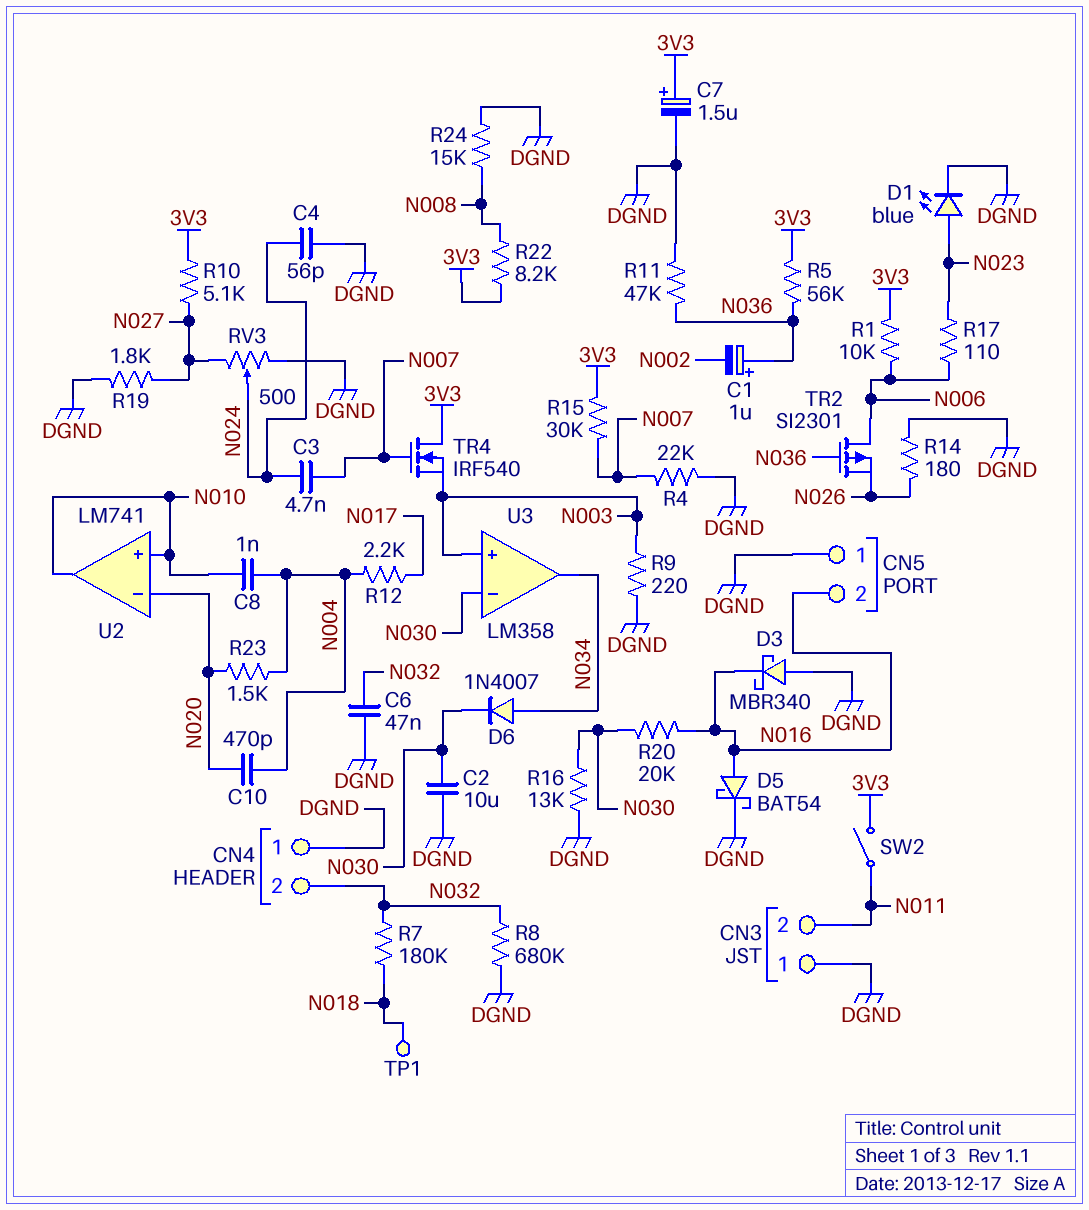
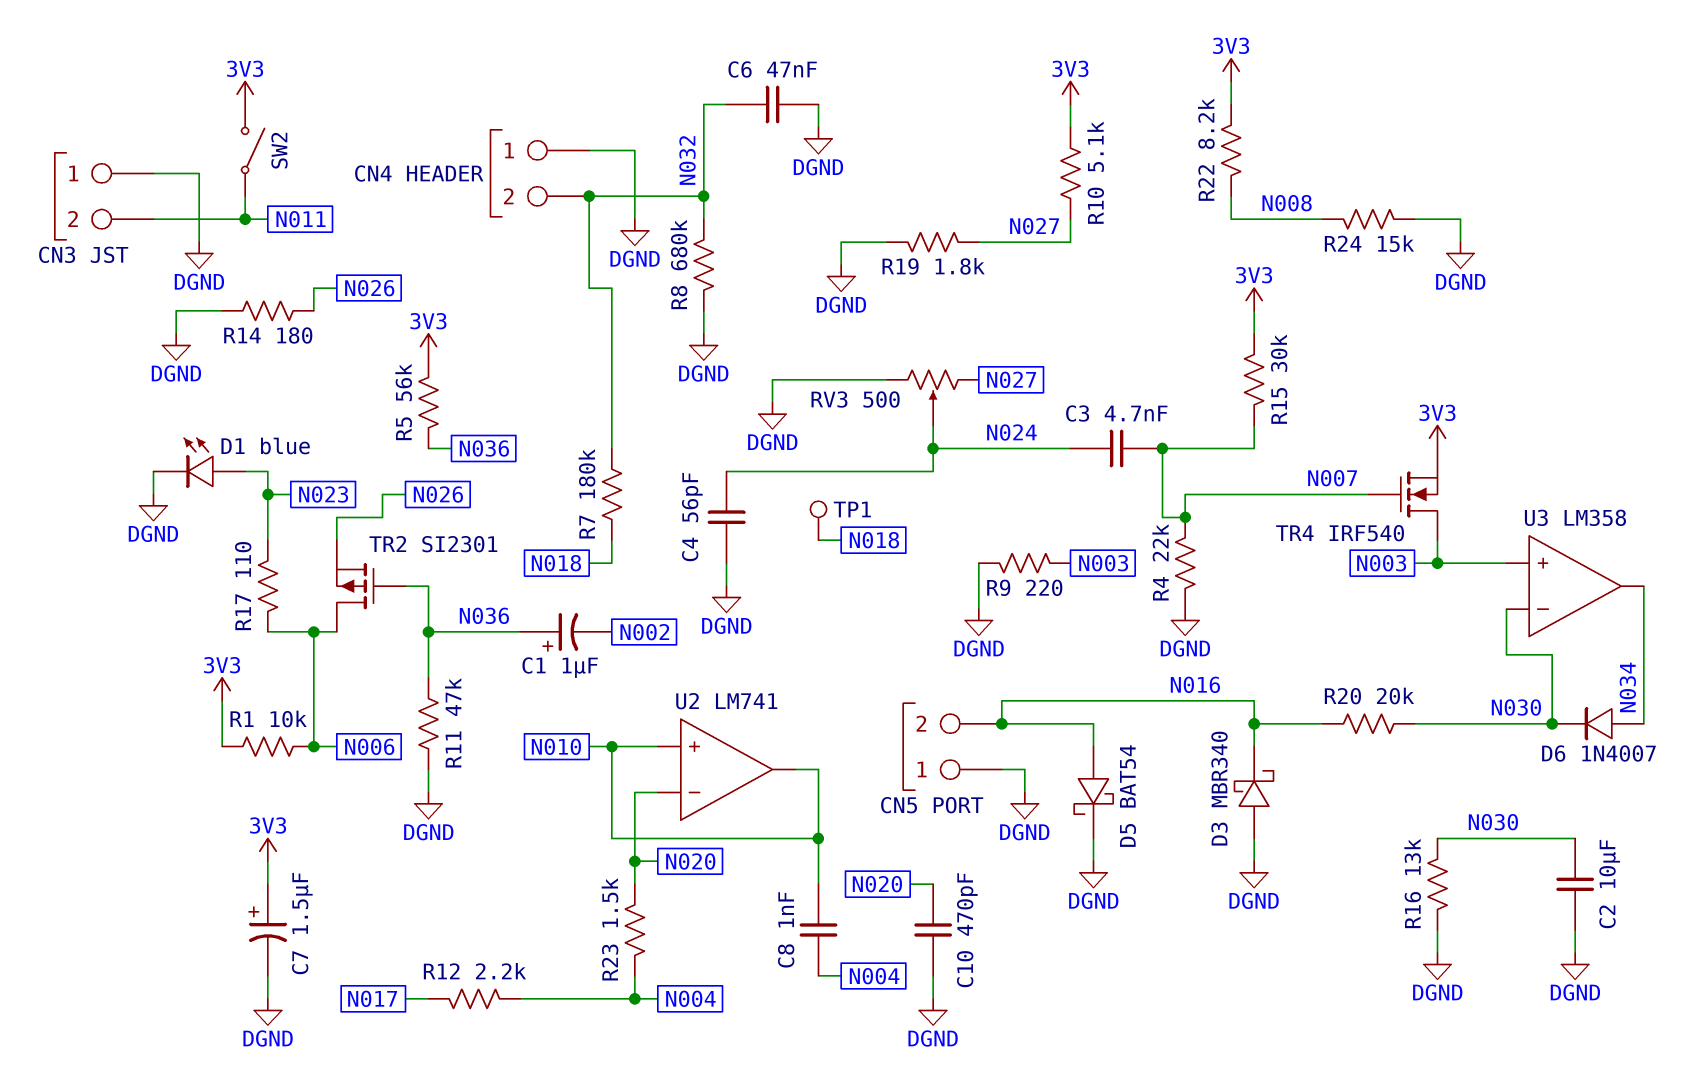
C10: 470pF (N004, N020) -> 470pF (DGND, N020)
TR4: NMOS IRF540 (G N007, D 3V3, S N003) -> NMOS IRF540 (G N007, D N003, S 3V3)

